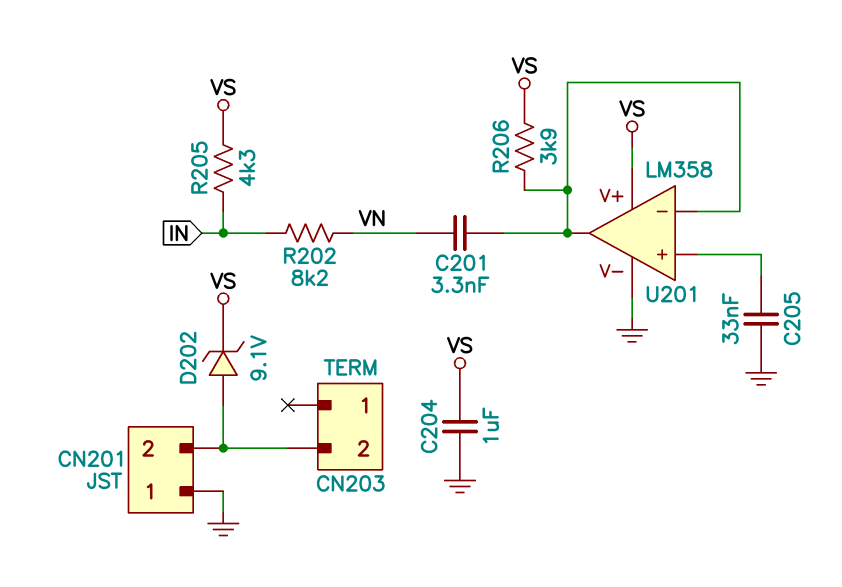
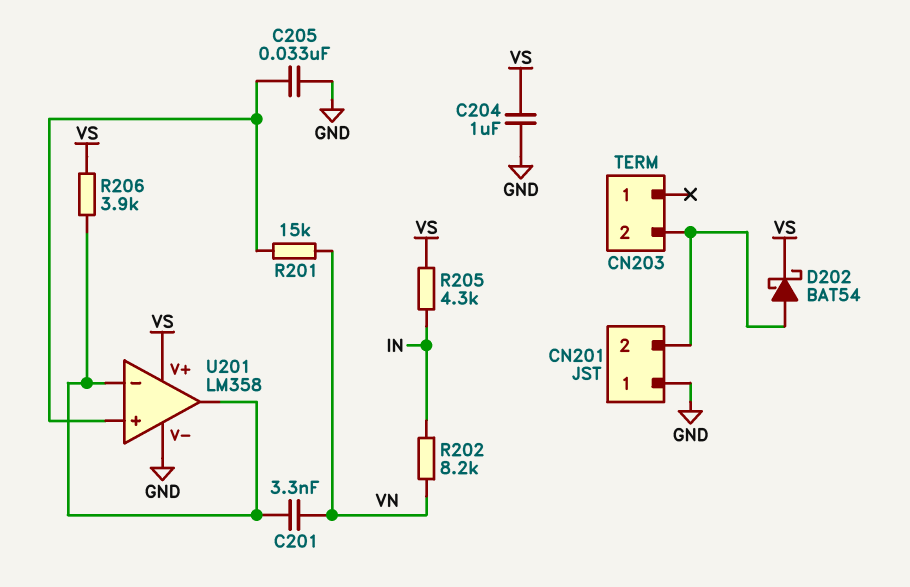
D202: zener 9.1V (A CN201/2, K VS) -> schottky BAT54 (A CN201/2, K VS)
R201: none -> 15k (U201/in+, VN)

